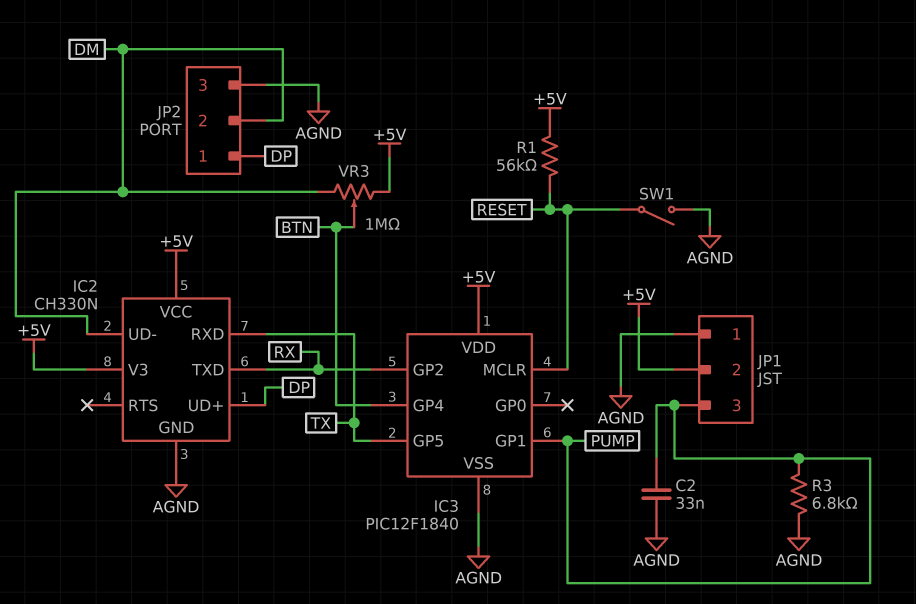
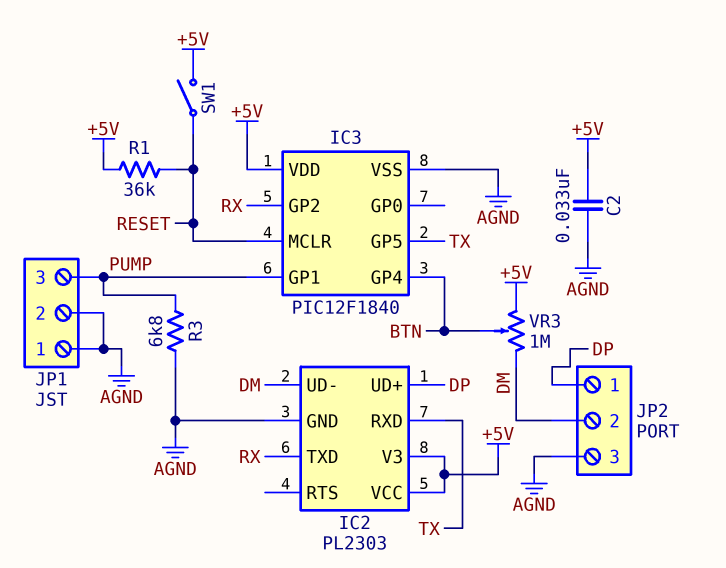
C2: 33nF (AGND, PUMP) -> 33nF (+5V, AGND)
IC2: CH330N -> PL2303
JP1 pin 2: +5V -> AGND
R1: 56k (+5V, RESET) -> 36k (+5V, RESET)
SW1: switch (AGND, RESET) -> switch (+5V, RESET)

